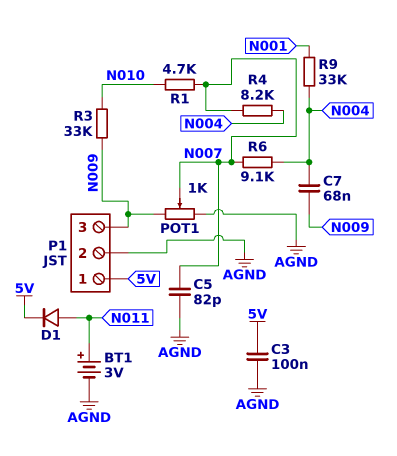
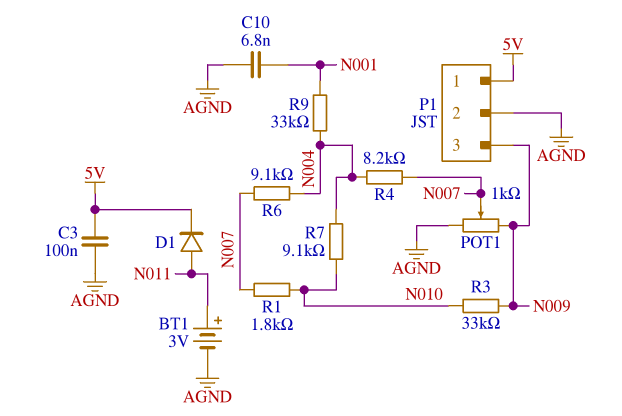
C5: 82pF (AGND, N007) -> none
C7: 68nF (N004, N009) -> none
C10: none -> 6.8nF (AGND, N001)
R1: 4.7k (N007, N010) -> 1.8k (N007, N010)
R7: none -> 9.1k (N004, N010)

